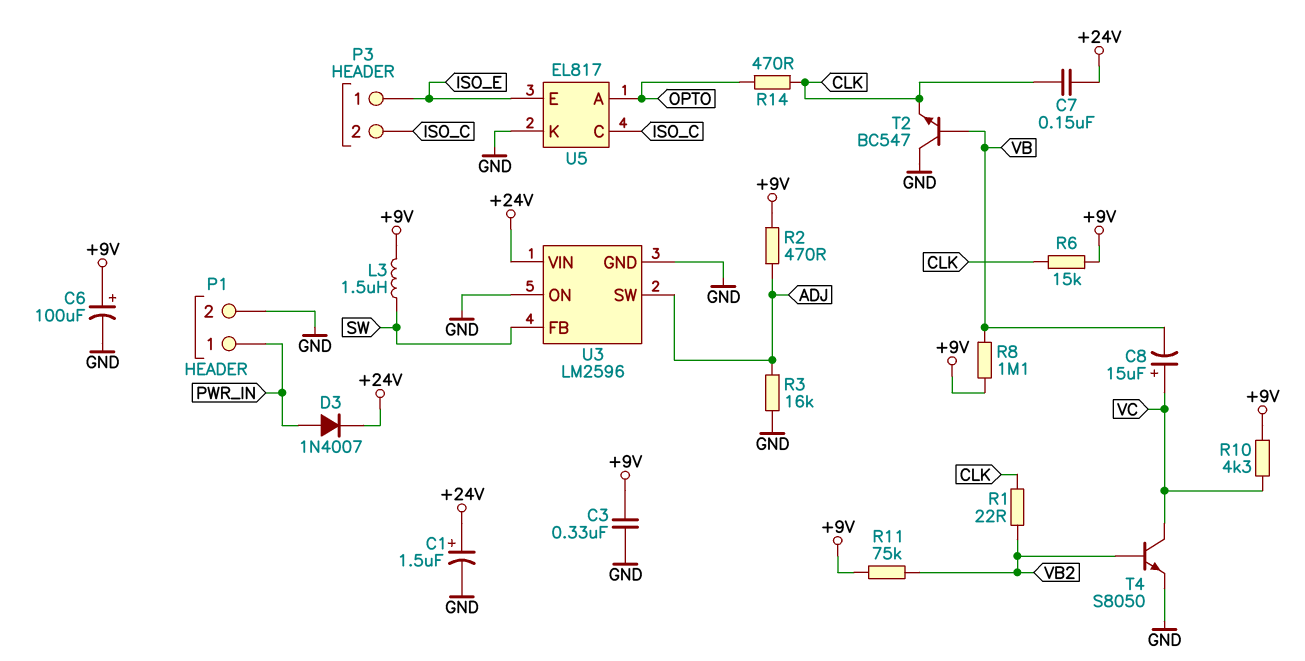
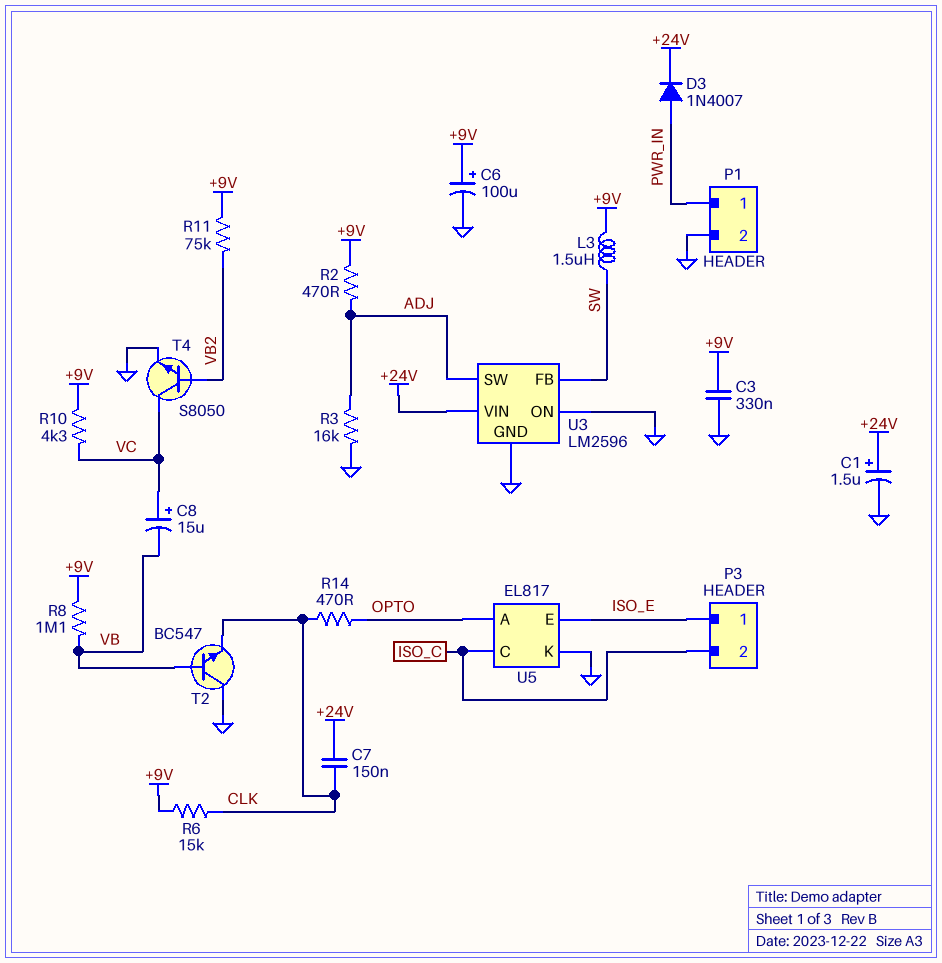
R1: 22 (CLK, VB2) -> none

